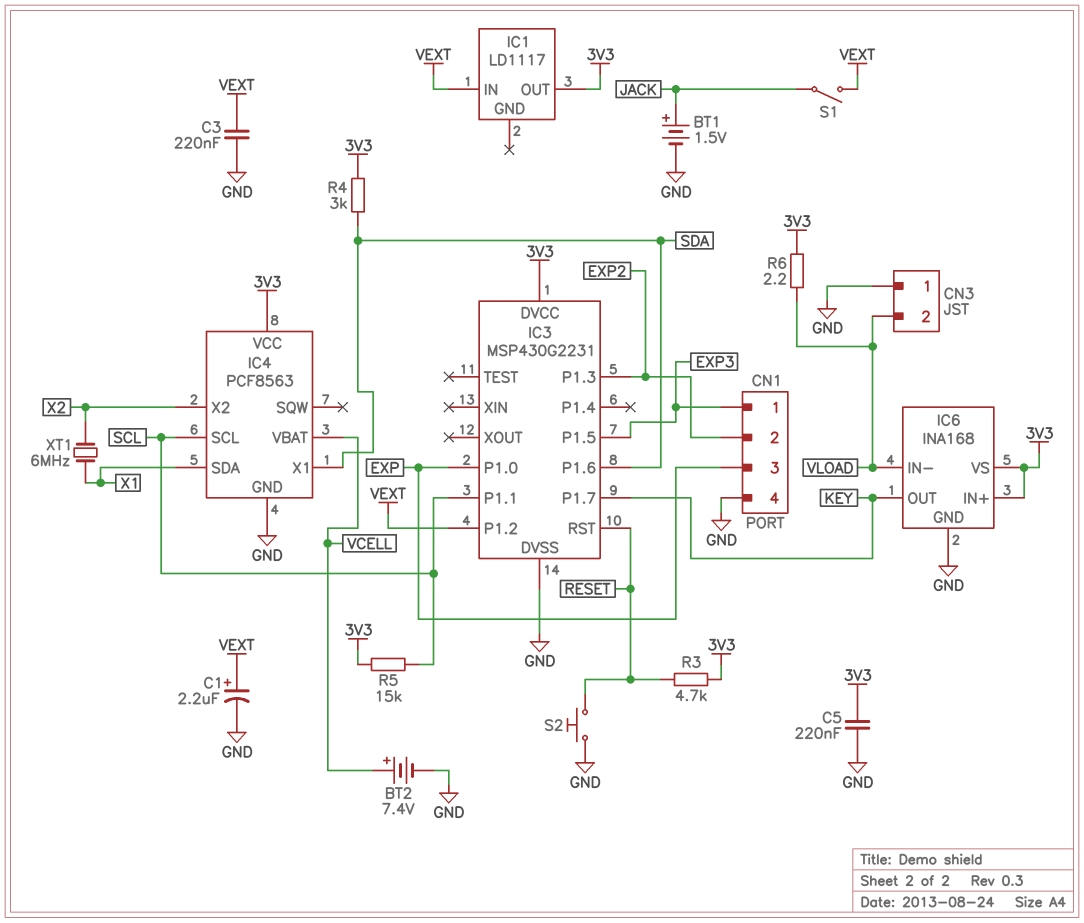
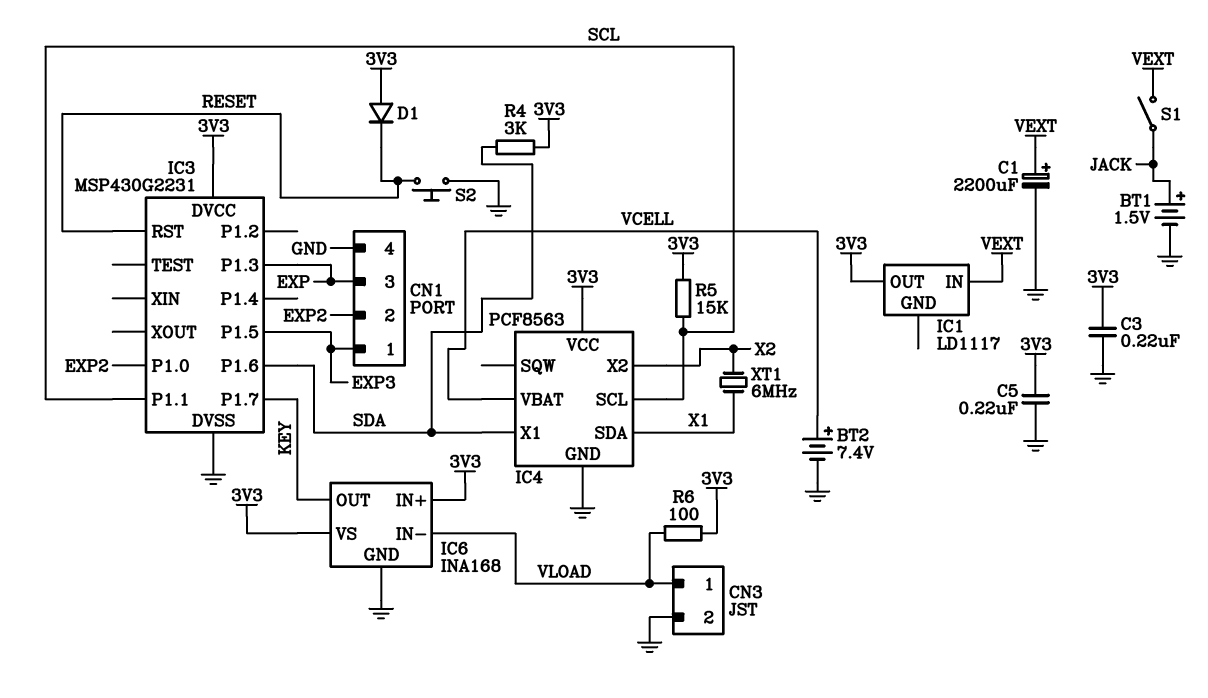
C1: 2.2uF (plus VEXT, minus GND) -> 2200uF (plus VEXT, minus GND)
C3: 220nF (GND, VEXT) -> 220nF (3V3, GND)
CN3 pin 1: GND -> VLOAD
CN3 pin 2: VLOAD -> GND
D1: none -> diode (A 3V3, K RESET)
IC3 pin P1.0: EXP -> EXP2
IC3 pin P1.2: VEXT -> none
IC3 pin P1.3: EXP2 -> EXP
R3: 4.7k (3V3, RESET) -> none
R6: 2.2 (3V3, VLOAD) -> 100 (3V3, VLOAD)

